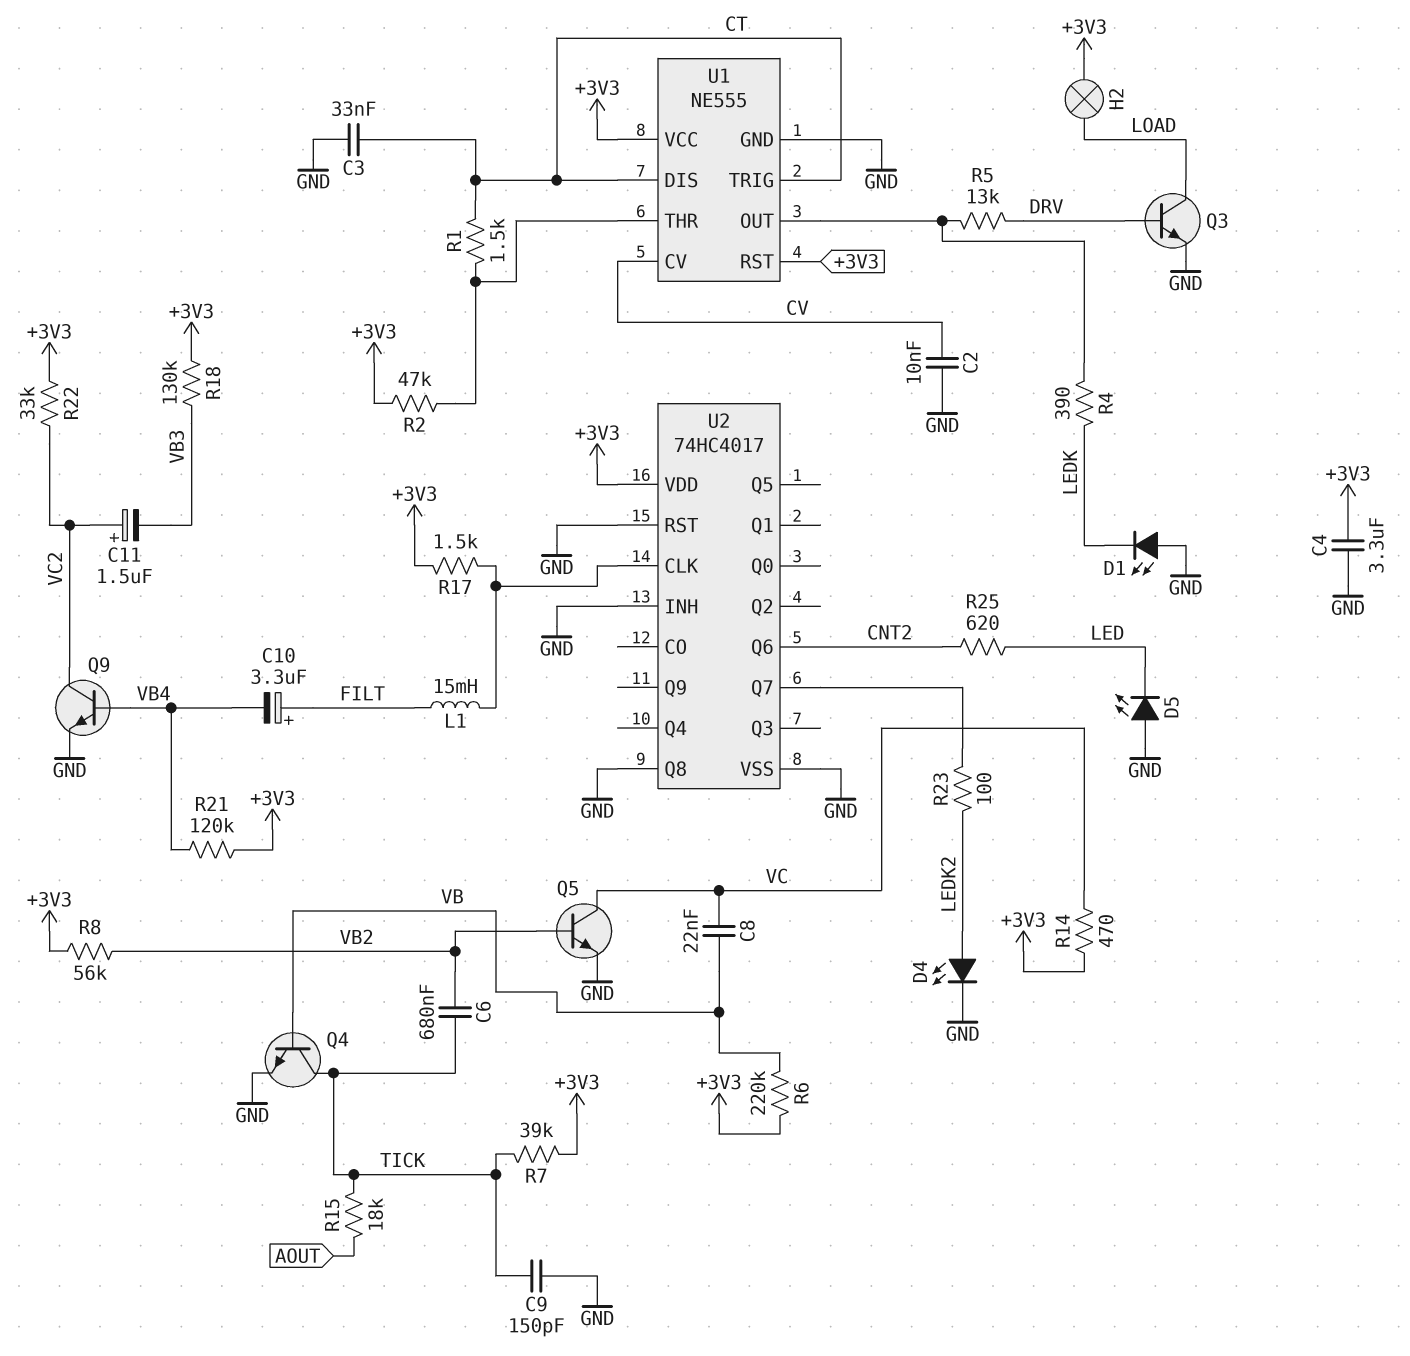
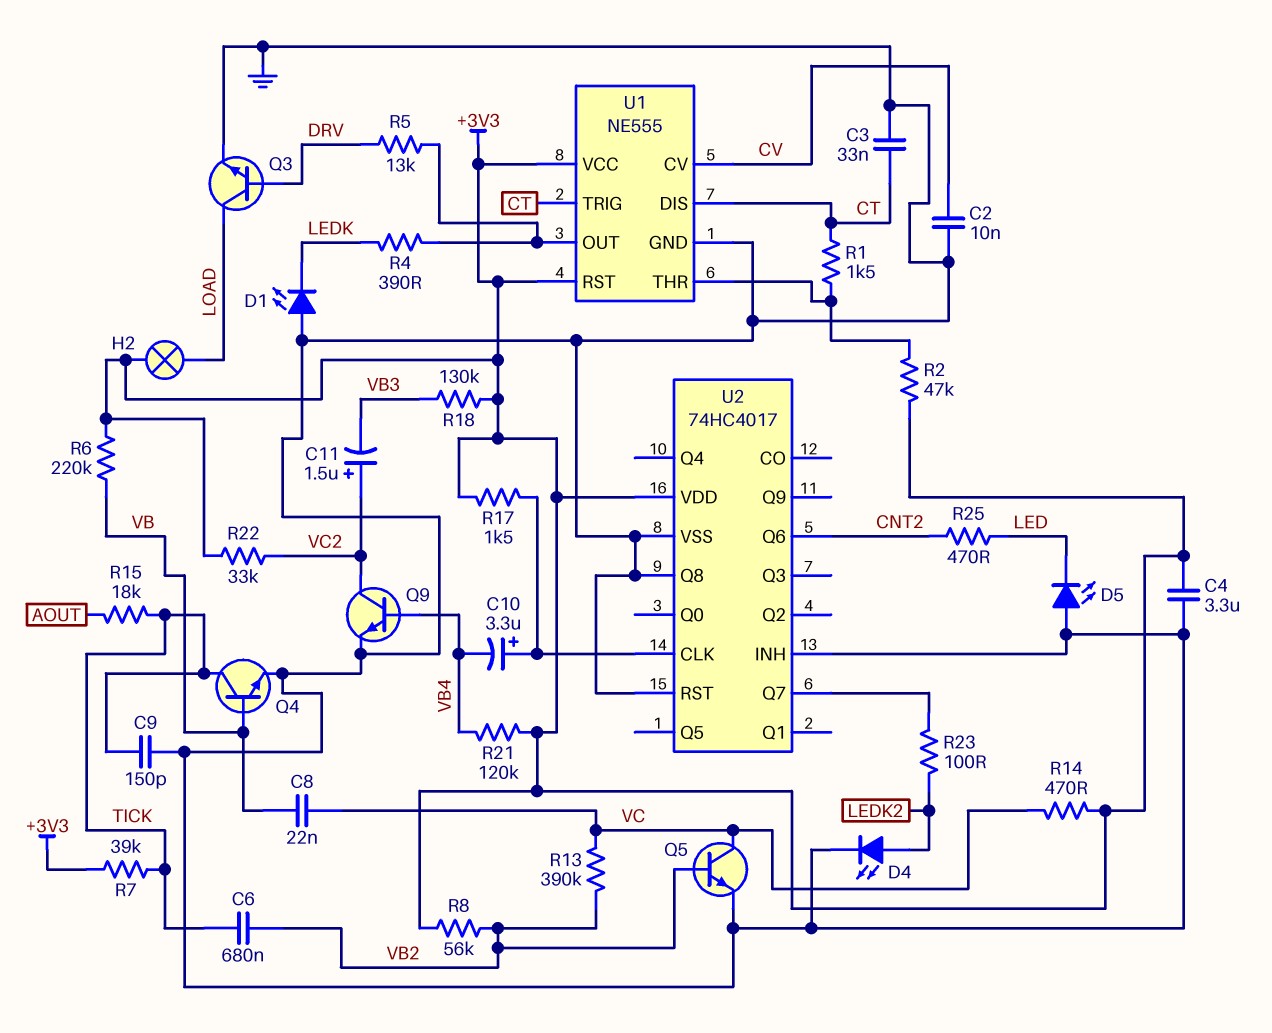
C10: 3.3uF (plus FILT, minus VB4) -> 3.3uF (plus U2/CLK, minus VB4)
L1: 15mH (FILT, U2/CLK) -> none
R13: none -> 390k (VB2, VC)
R25: 620 (CNT2, LED) -> 470 (CNT2, LED)

